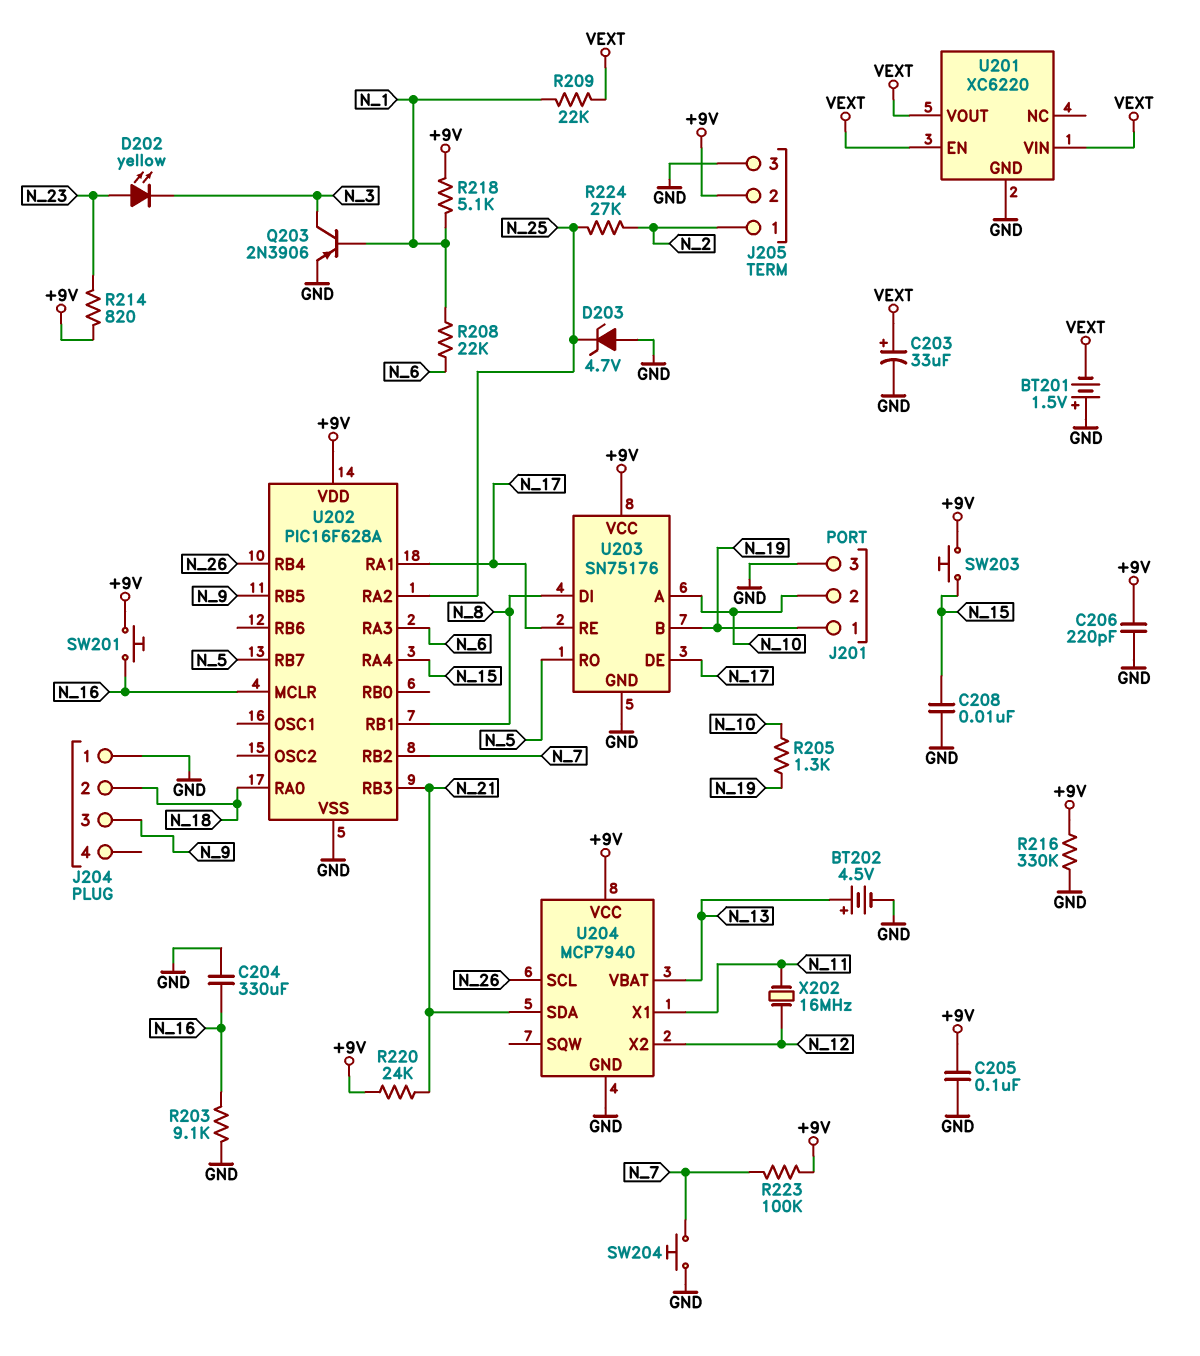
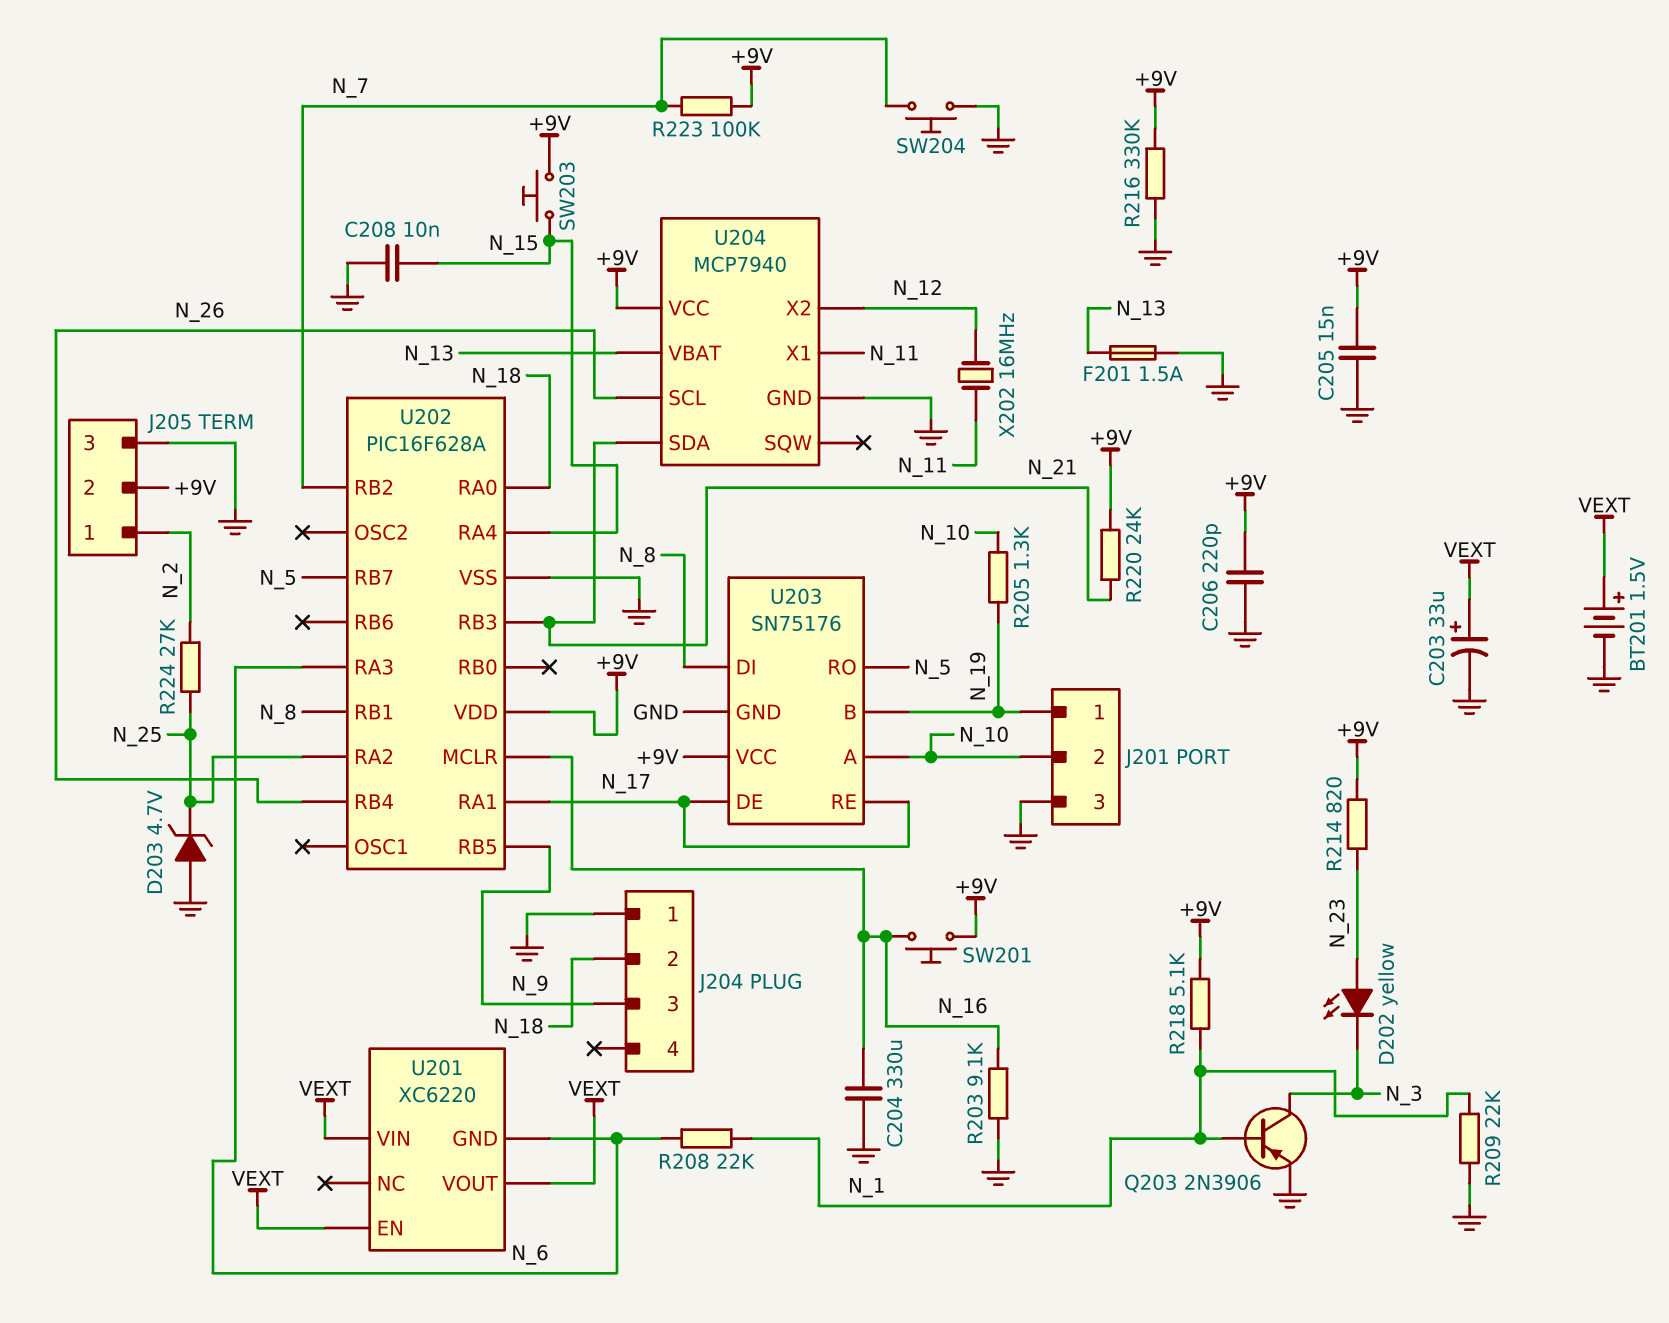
BT201: 1.5V (plus GND, minus VEXT) -> 1.5V (plus VEXT, minus GND)
BT202: 4.5V (plus N_13, minus GND) -> none
C205: 100nF (+9V, GND) -> 15nF (+9V, GND)
F201: none -> 1.5A (GND, N_13)
R209: 22k (N_1, VEXT) -> 22k (GND, N_1)
U201 pin GND: GND -> N_6

